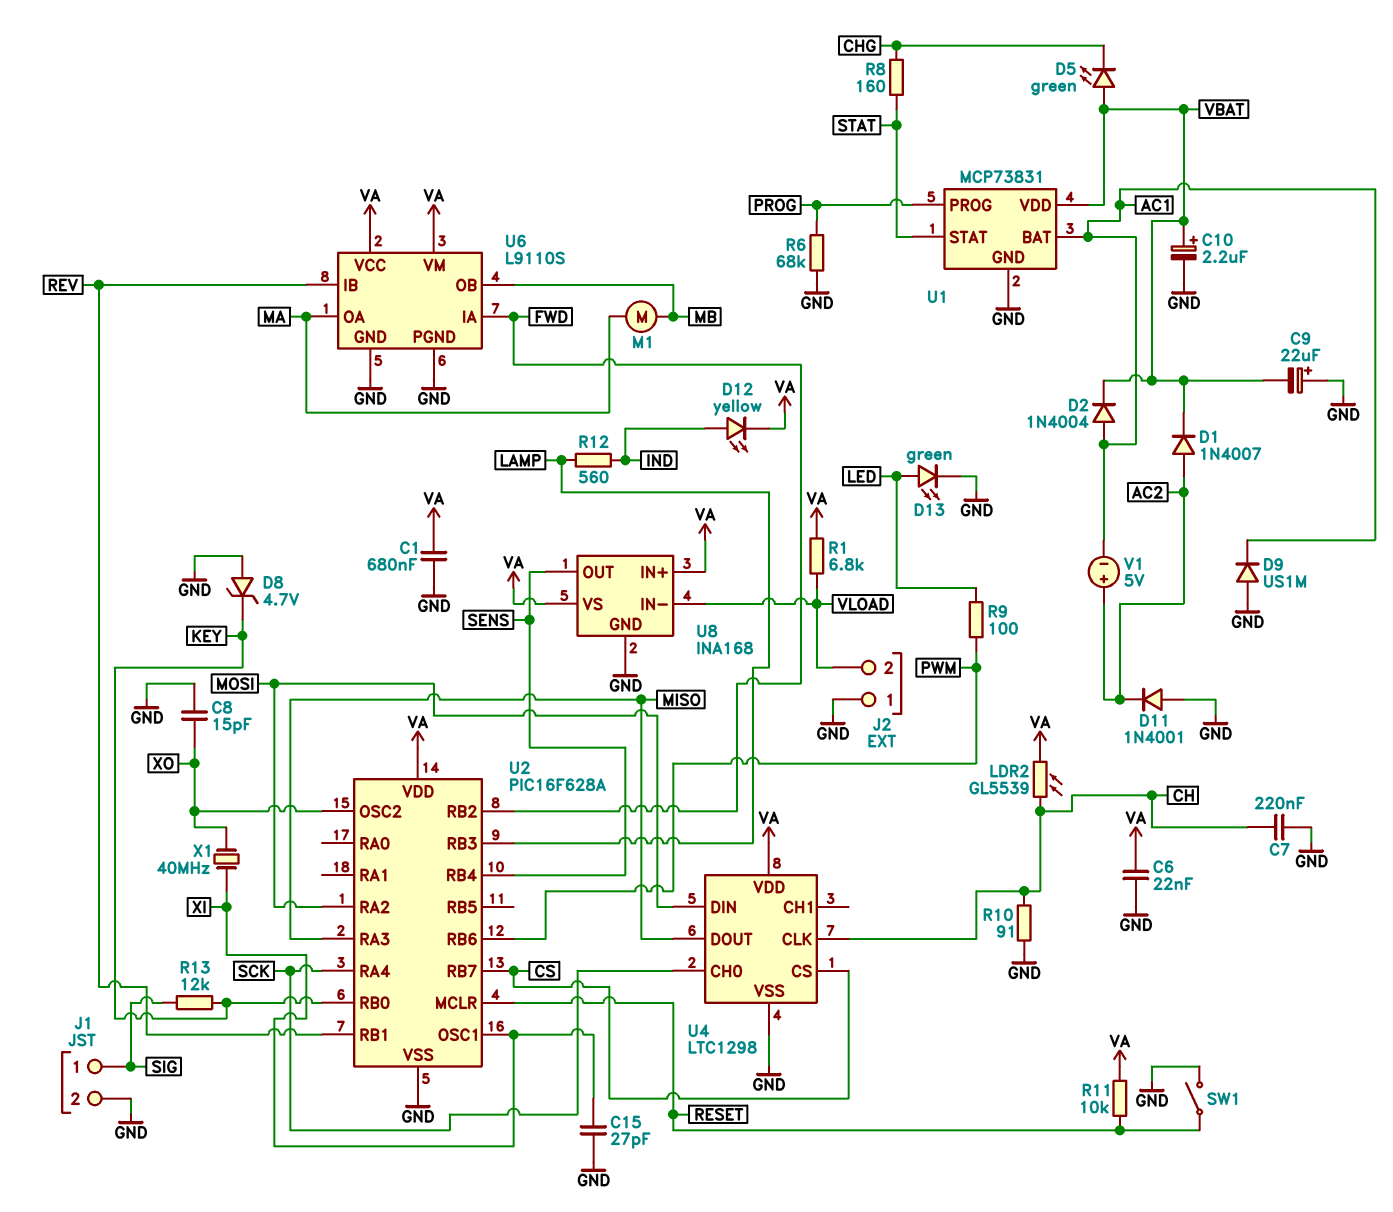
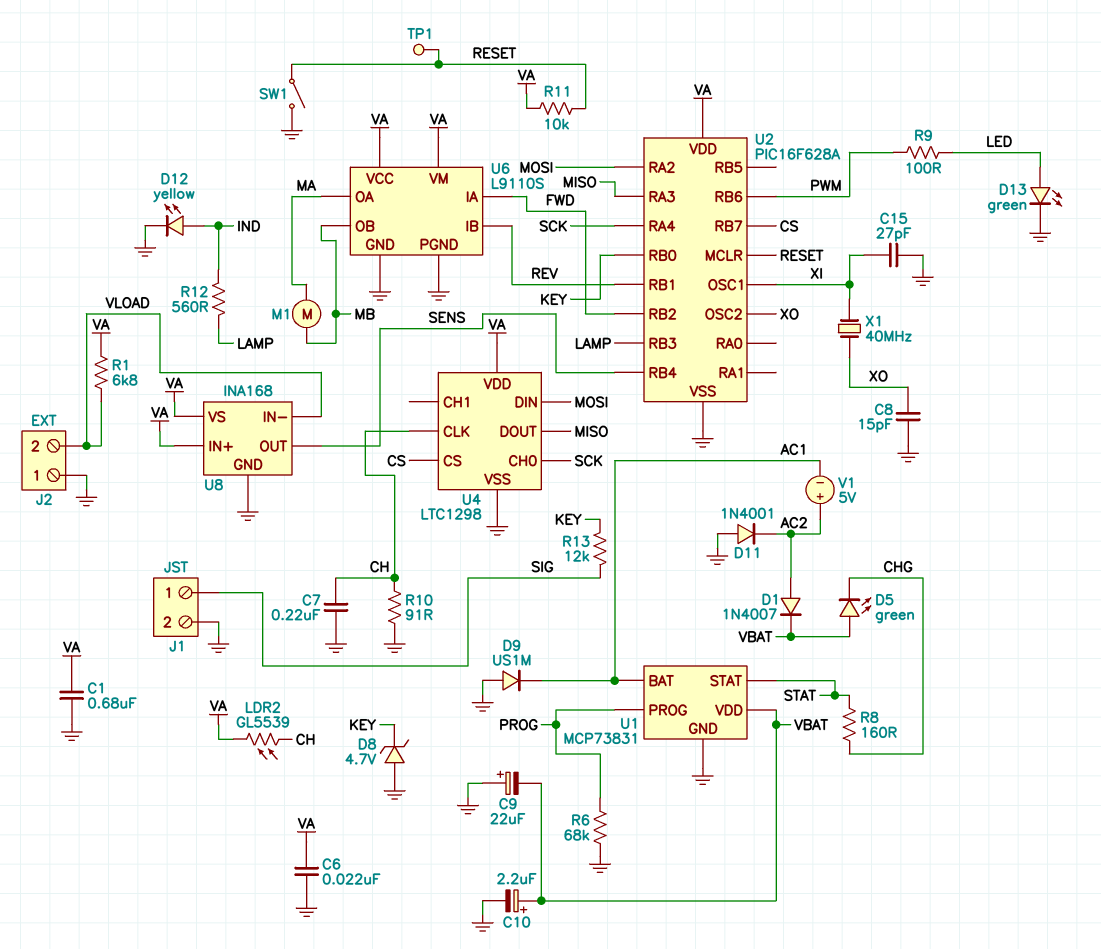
D2: diode 1N4004 (A AC1, K VBAT) -> none
D12: LED yellow (A IND, K VA) -> LED yellow (A IND, K GND)
TP1: none -> test point (RESET)

